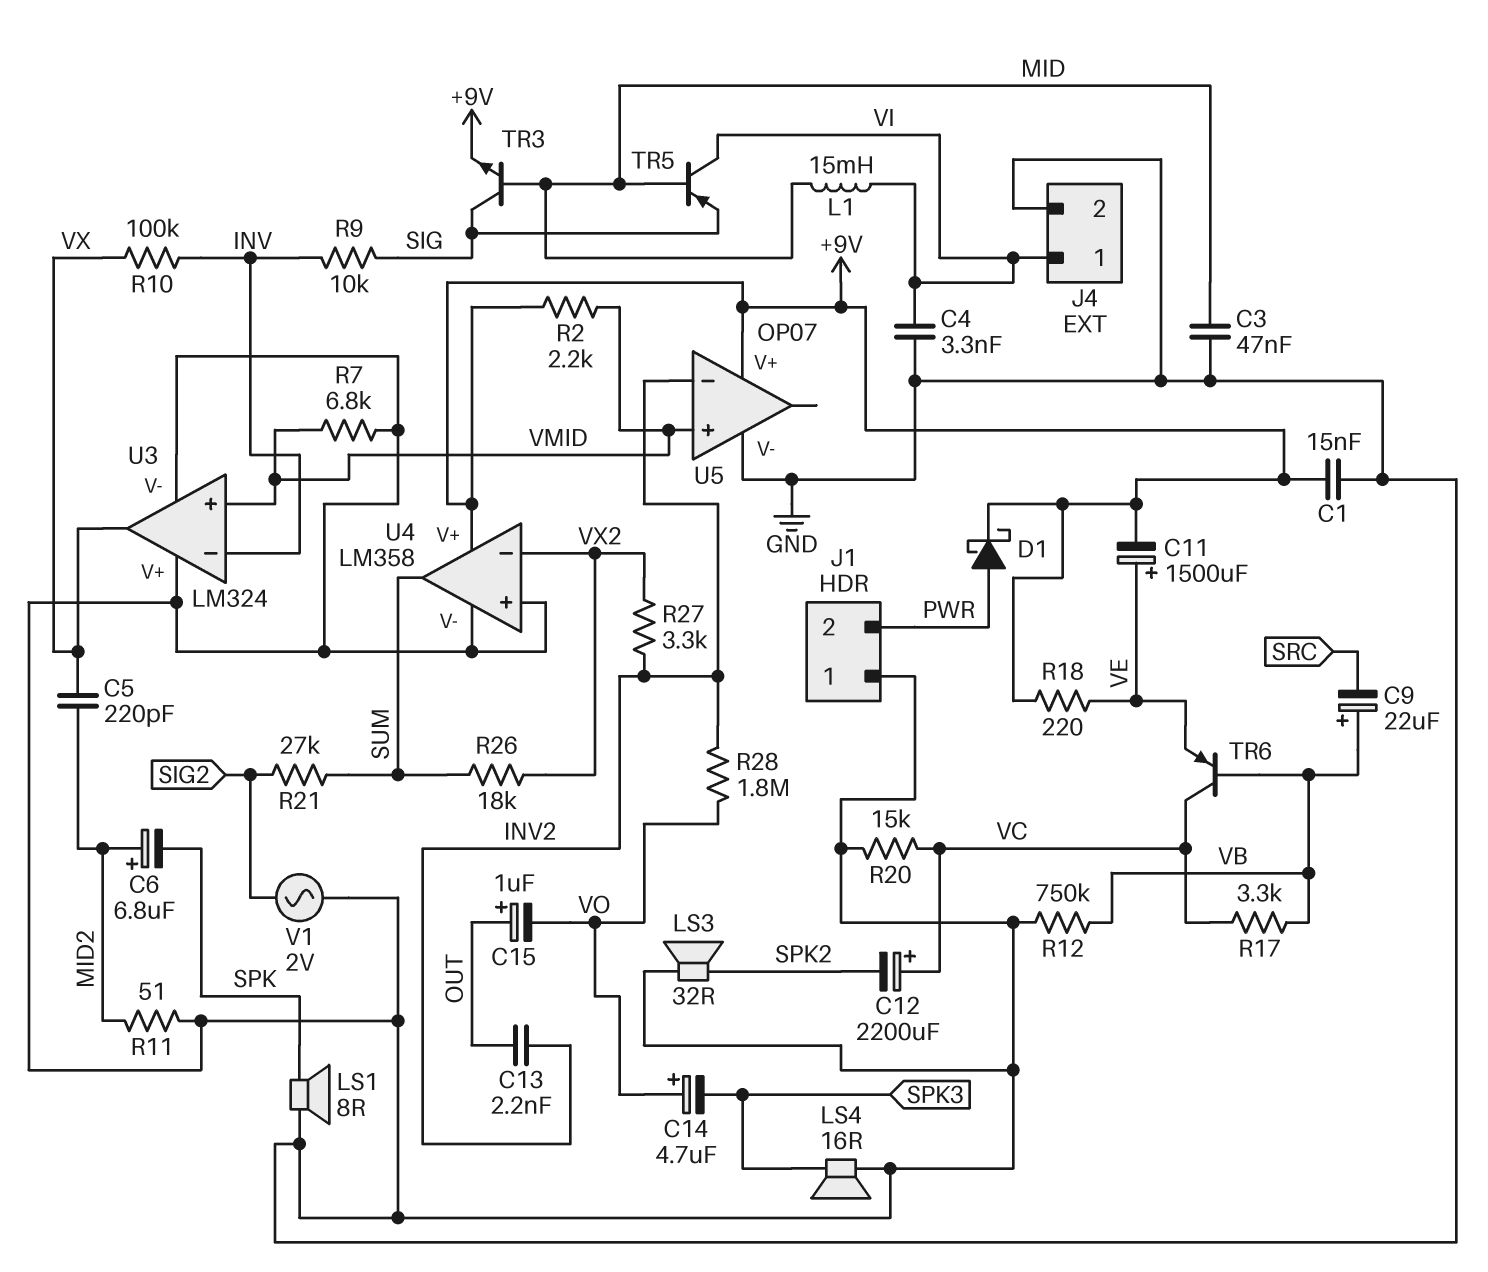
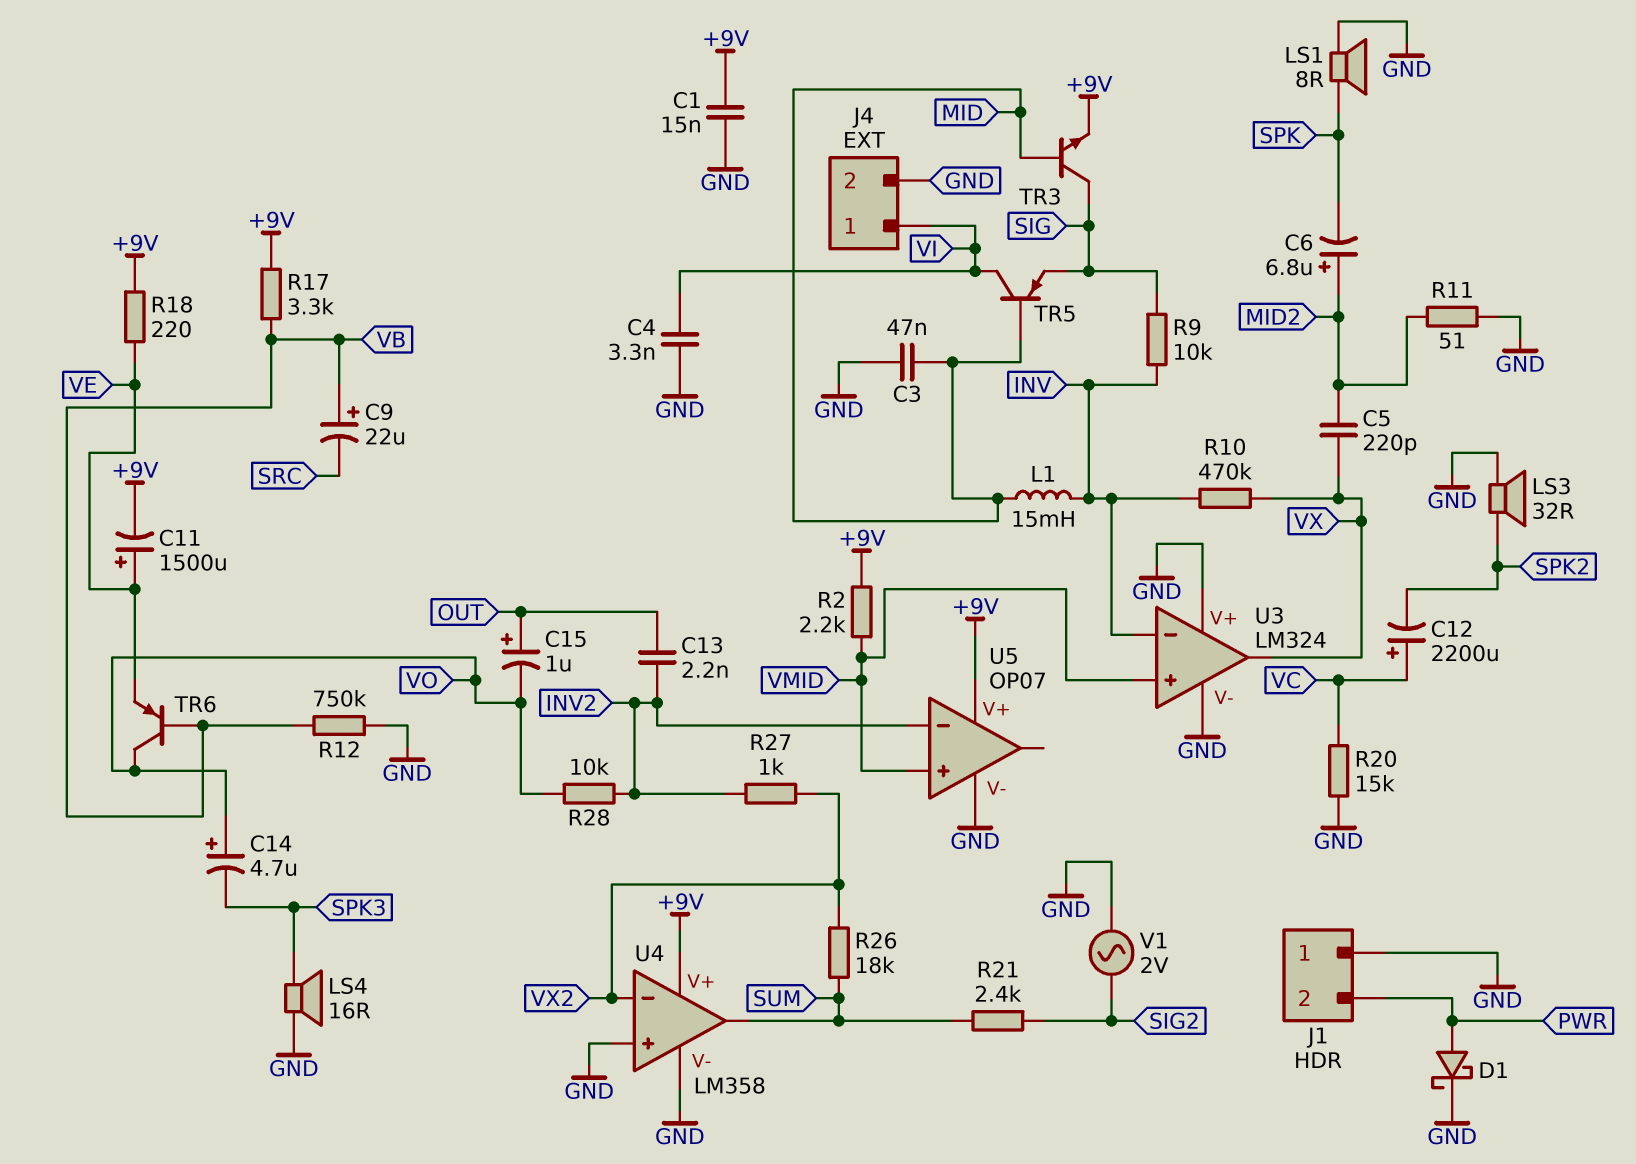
D1: schottky (A PWR, K +9V) -> schottky (A PWR, K GND)
L1: 15mH (MID, VI) -> 15mH (INV, MID)
R7: 6.8k (GND, VMID) -> none
R10: 100k (INV, VX) -> 470k (INV, VX)
R17: 3.3k (VB, VC) -> 3.3k (+9V, VB)
R21: 27k (SIG2, SUM) -> 2.4k (SIG2, SUM)
R27: 3.3k (INV2, VX2) -> 1k (INV2, VX2)
R28: 1.8M (INV2, VO) -> 10k (INV2, VO)
TR6: PNP (B VB, C VC, E VE) -> PNP (B VB, C VO, E VE)

